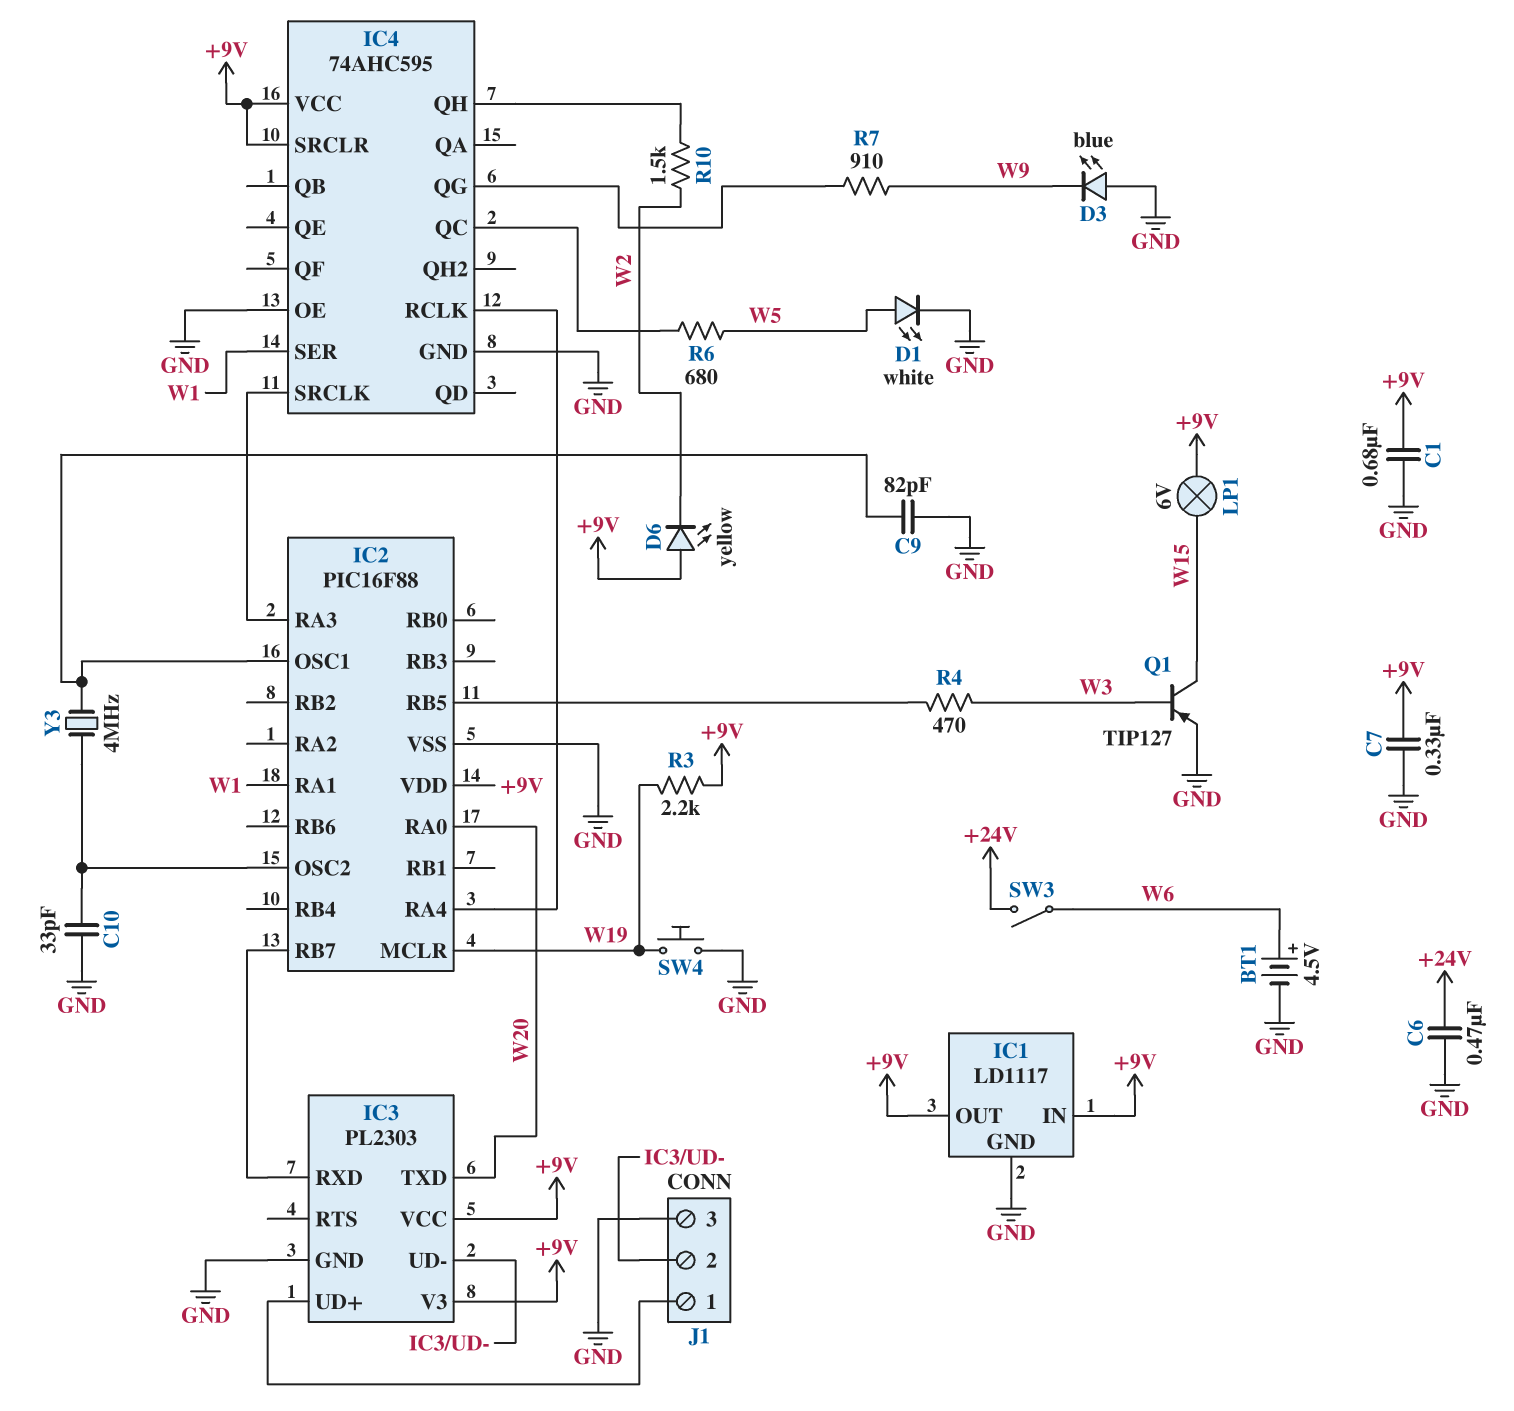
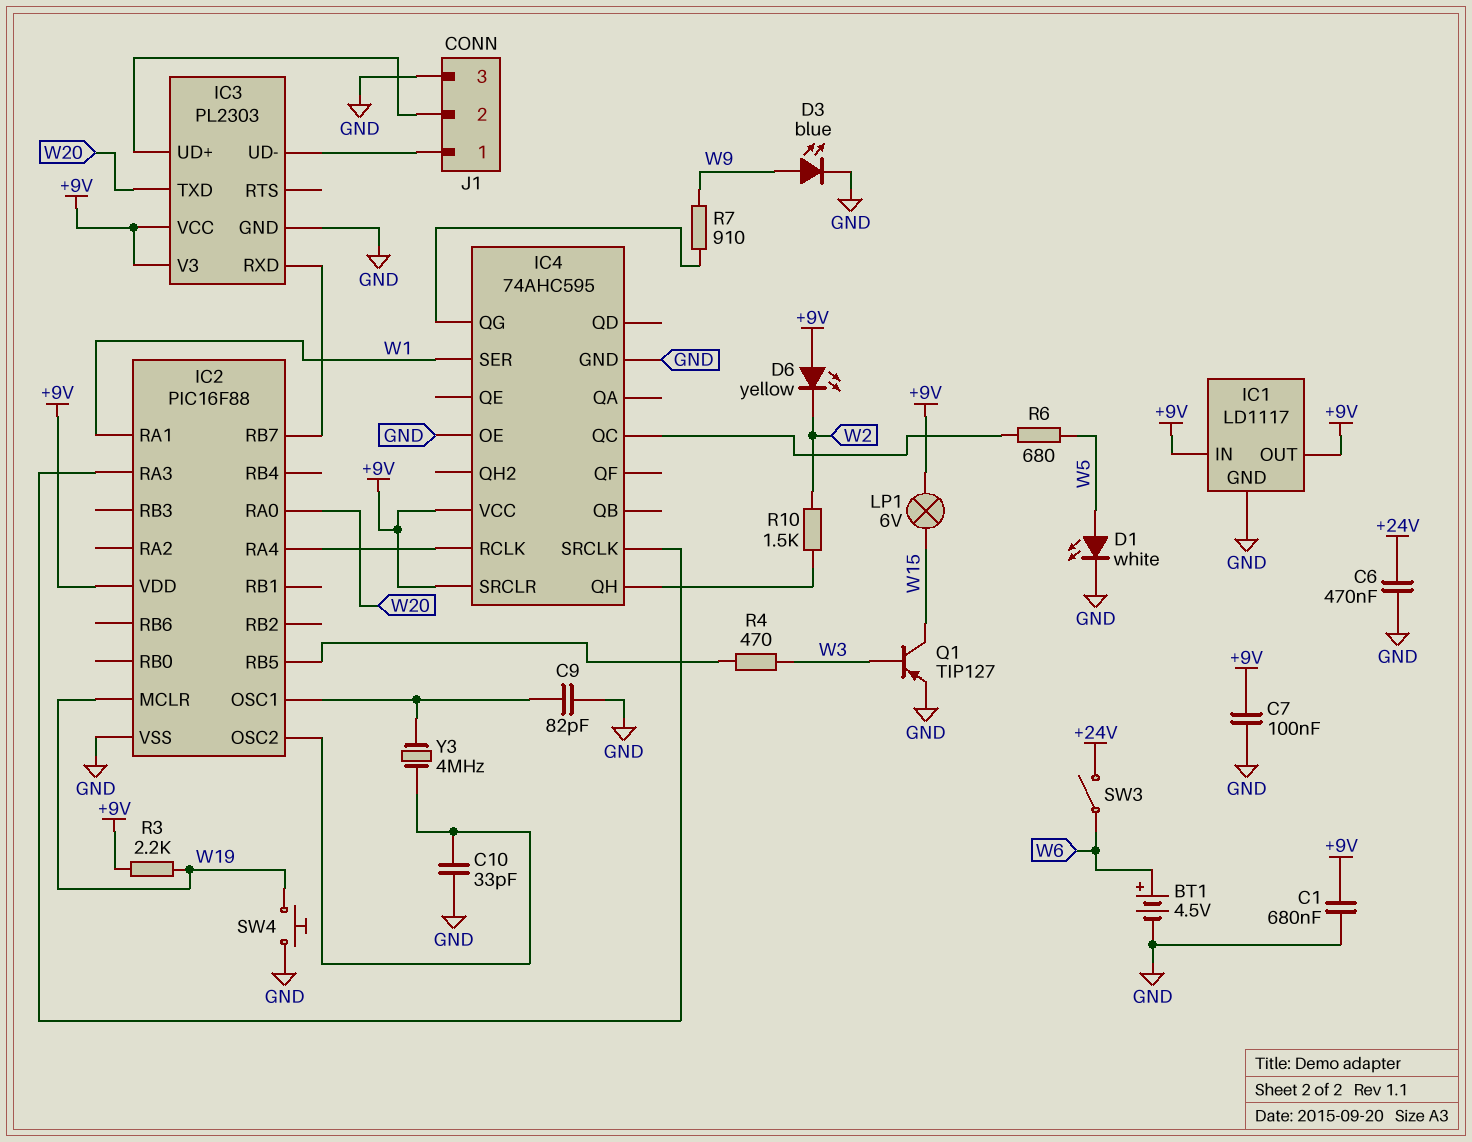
C7: 330nF (+9V, GND) -> 100nF (+9V, GND)
D3: LED blue (A GND, K W9) -> LED blue (A W9, K GND)
J1 pin 1: IC3/UD+ -> IC3/UD-
J1 pin 2: IC3/UD- -> IC3/UD+

